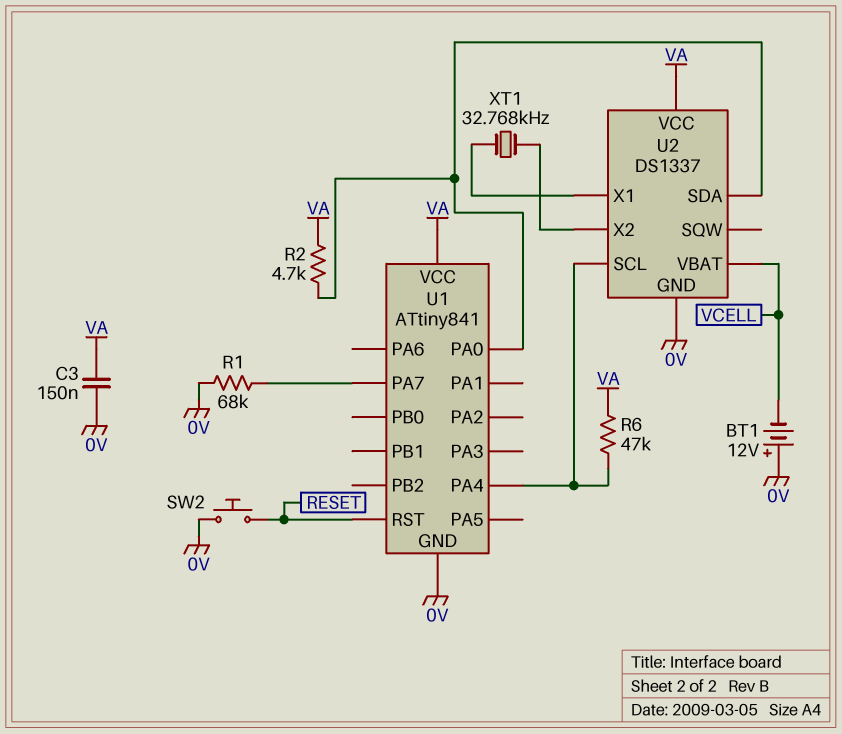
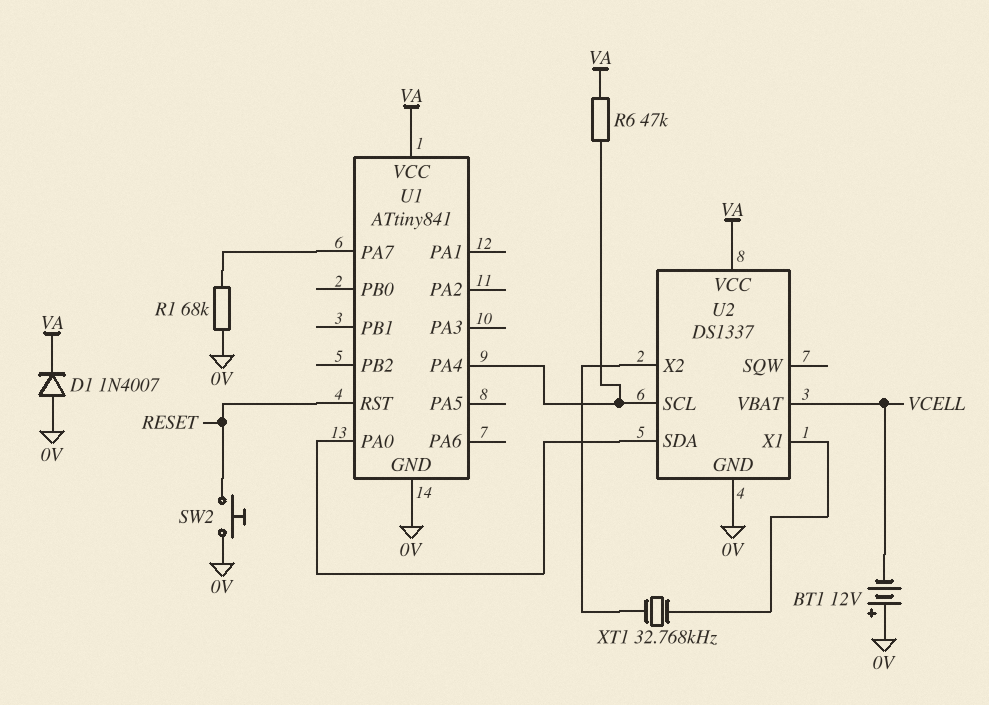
C3: 150nF (0V, VA) -> none
D1: none -> diode 1N4007 (A 0V, K VA)
R2: 4.7k (U1/PA0, VA) -> none

